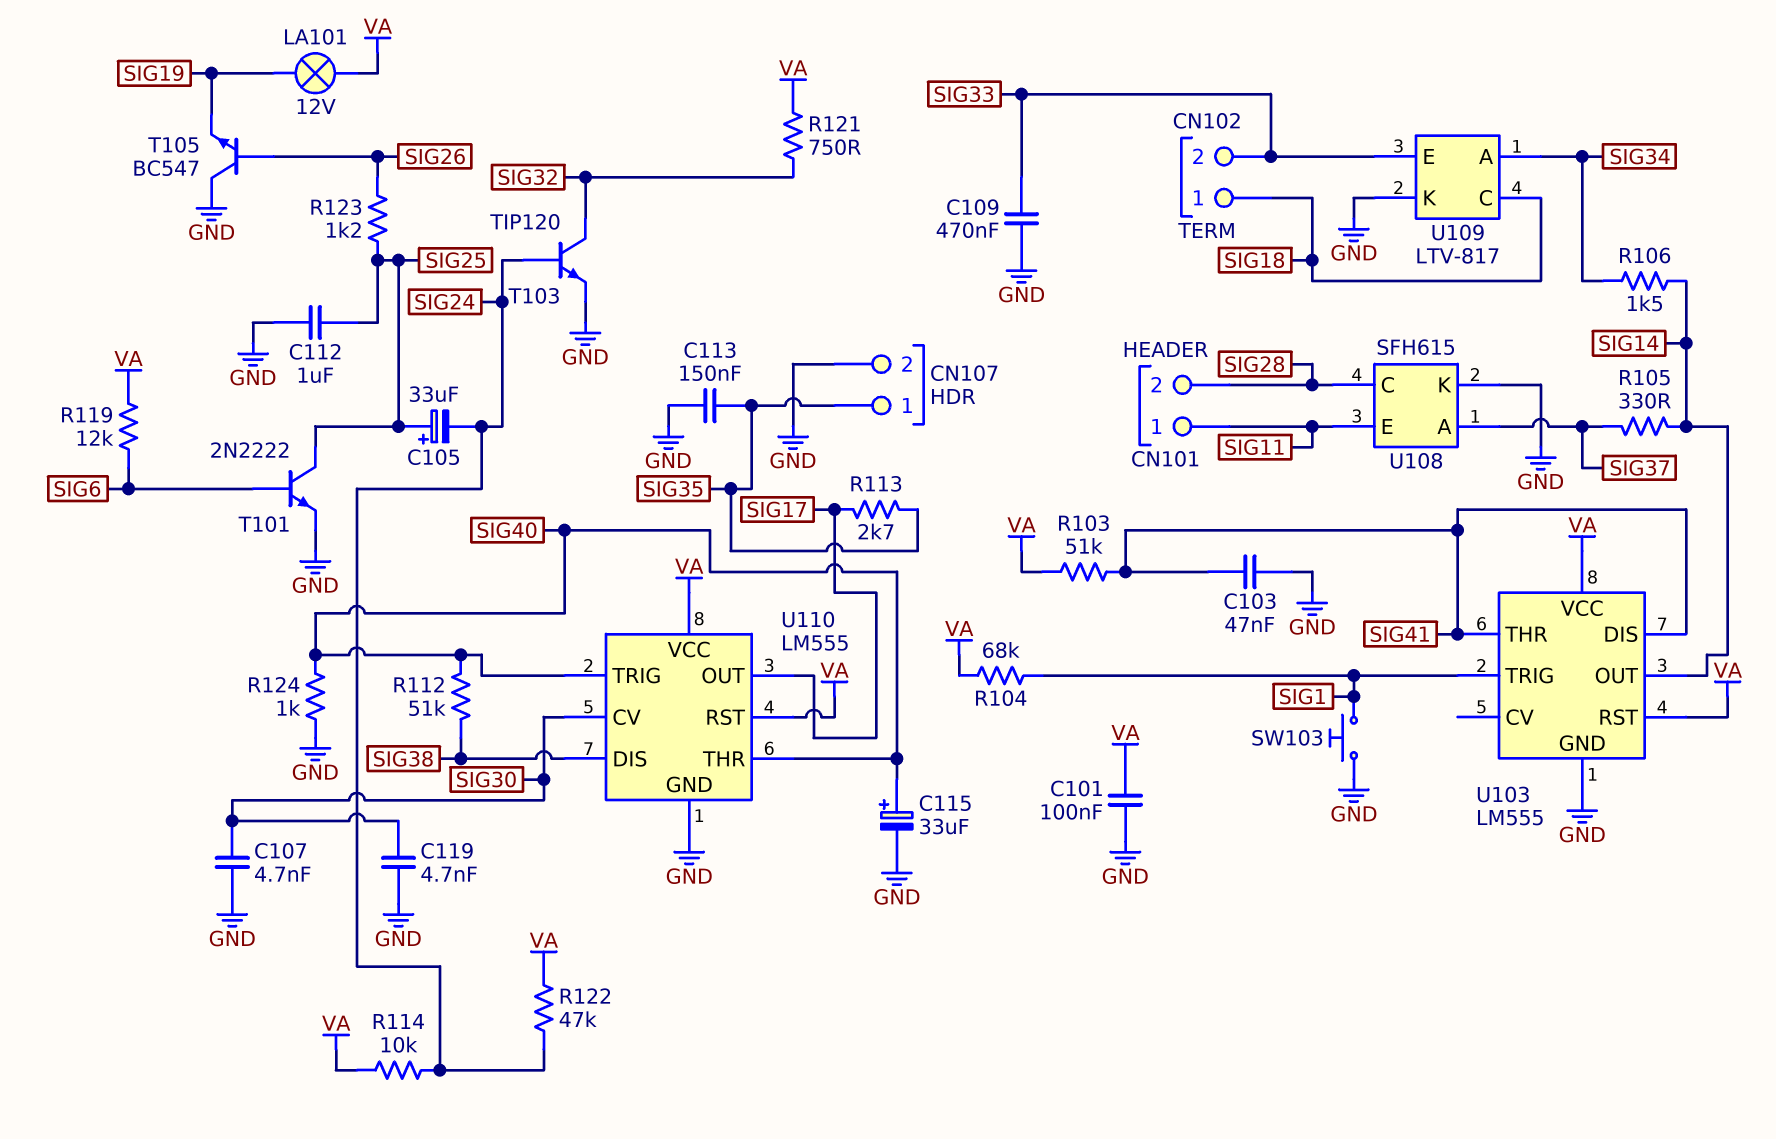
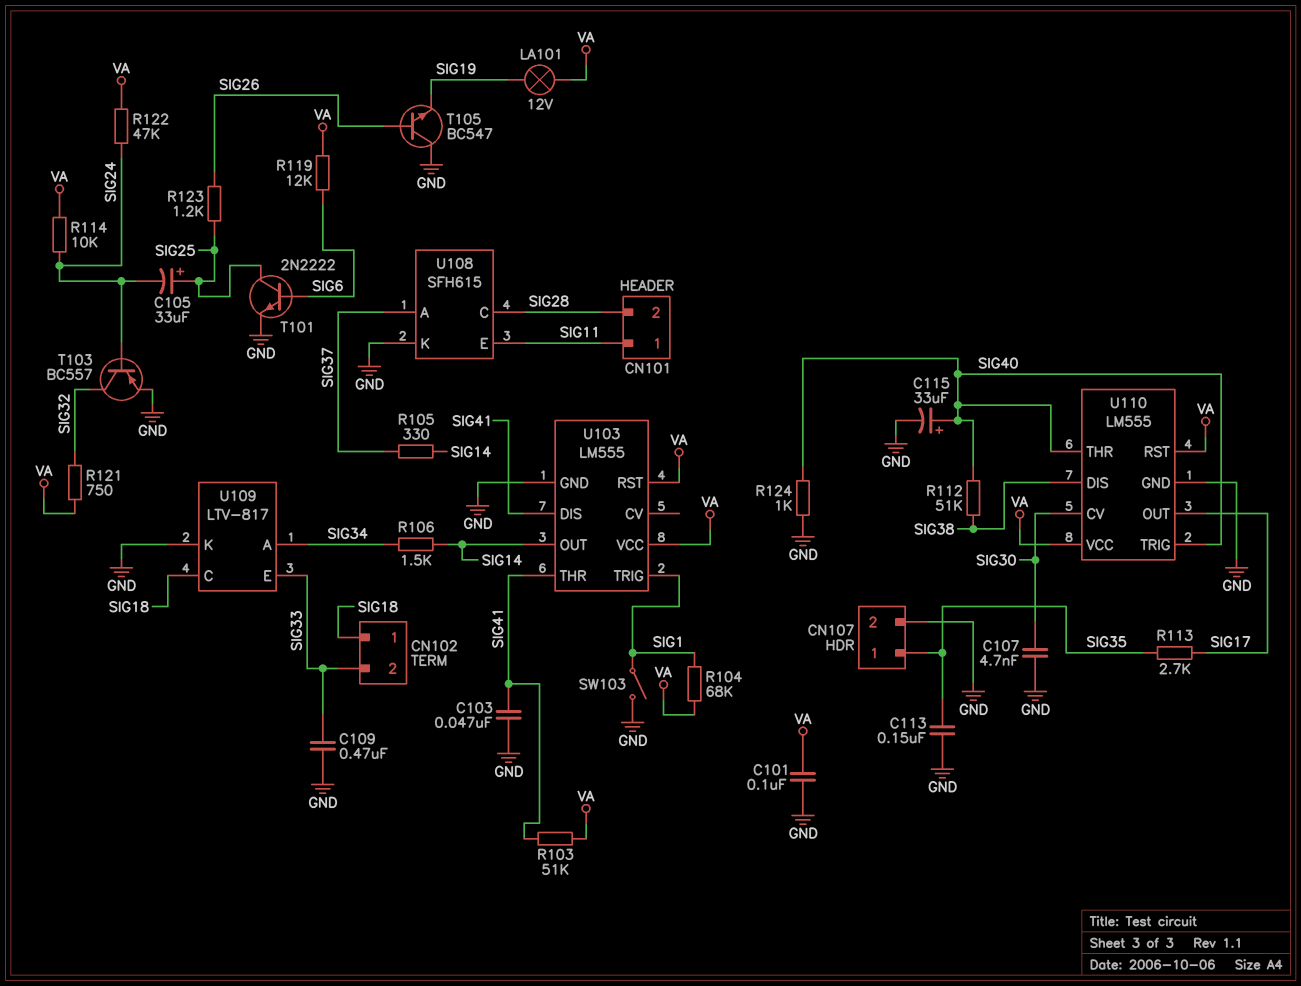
C112: 1uF (GND, SIG25) -> none
C119: 4.7nF (GND, SIG30) -> none
SW103: button (GND, SIG1) -> switch (GND, SIG1)
T103: NPN TIP120 (B SIG24, C SIG32, E GND) -> PNP BC557 (B SIG24, C SIG32, E GND)

